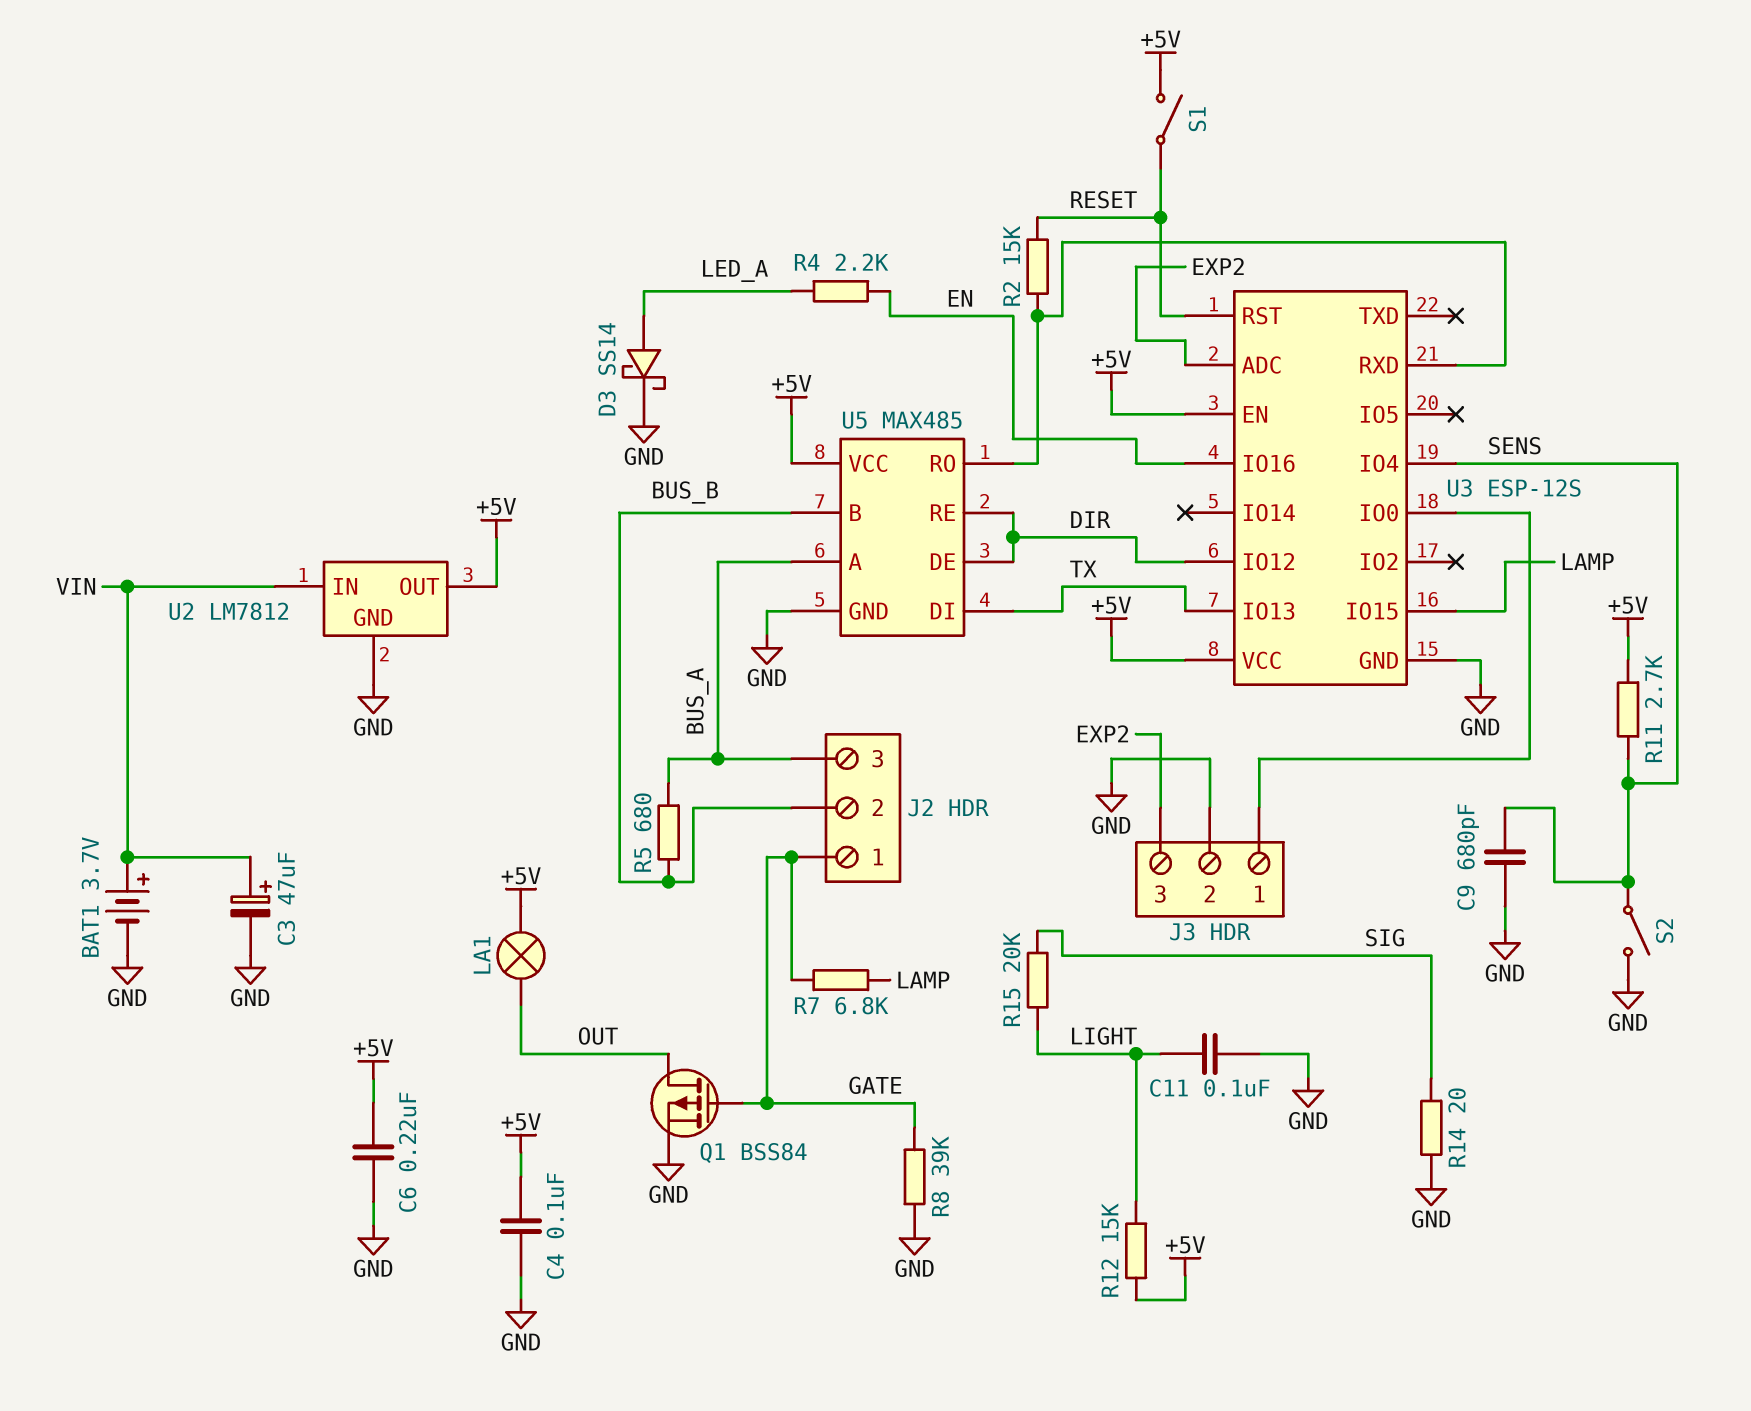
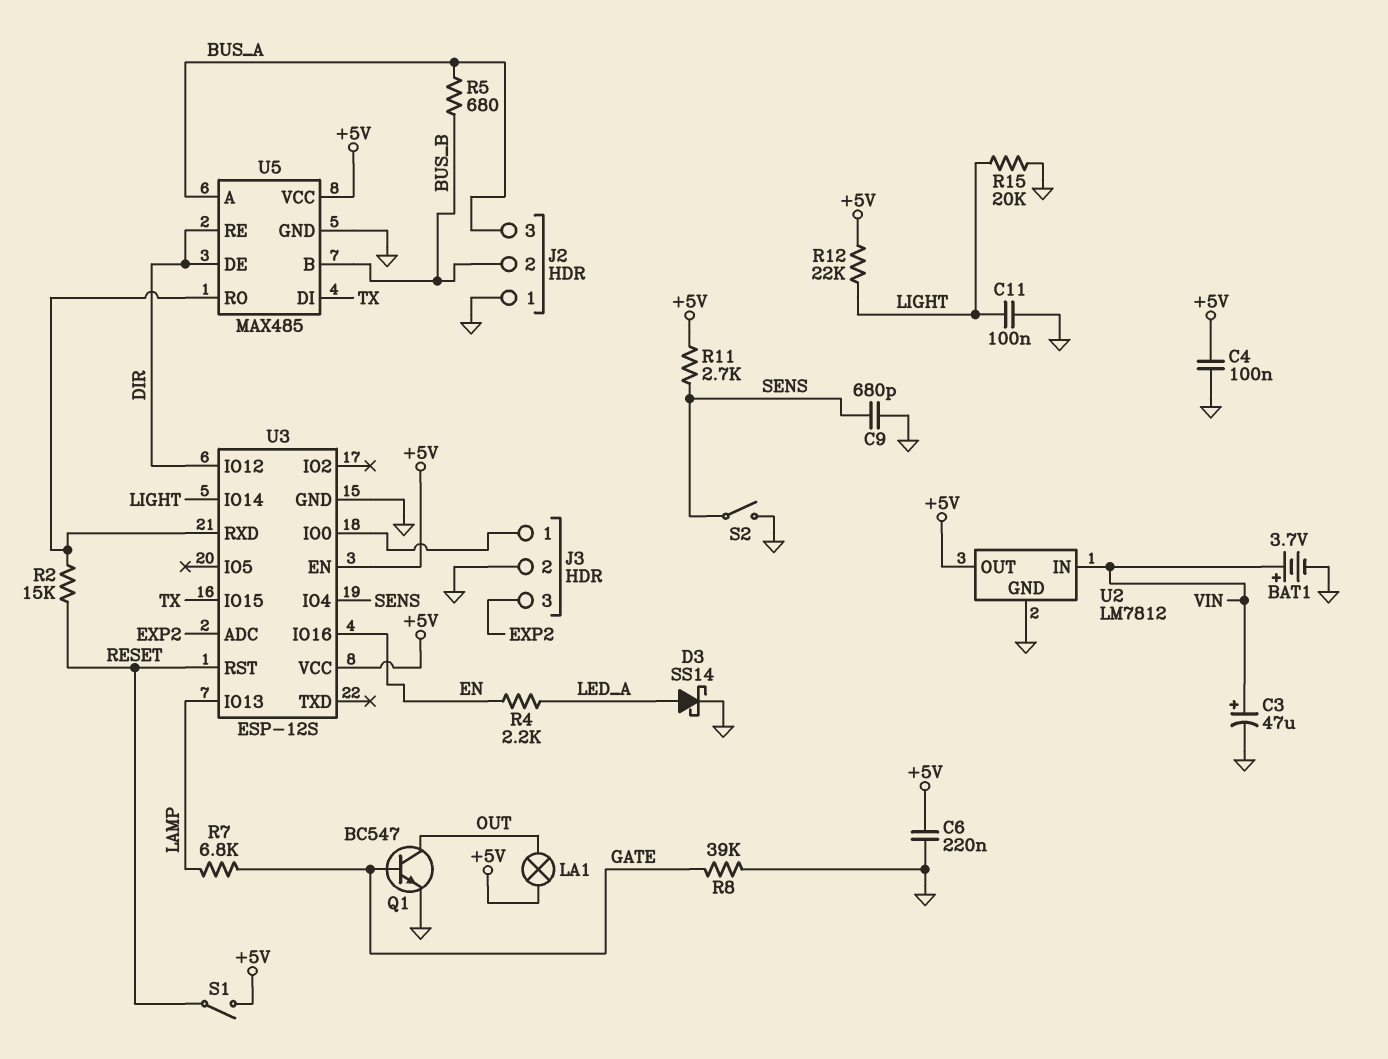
J2 pin 1: GATE -> GND
Q1: PMOS BSS84 (G GATE, D OUT, S GND) -> NPN BC547 (B GATE, C OUT, E GND)
R12: 15k (+5V, LIGHT) -> 22k (+5V, LIGHT)
R14: 20 (GND, SIG) -> none
R15: 20k (LIGHT, SIG) -> 20k (GND, LIGHT)
U3 pin IO13: TX -> LAMP
U3 pin IO14: none -> LIGHT
U3 pin IO15: LAMP -> TX

